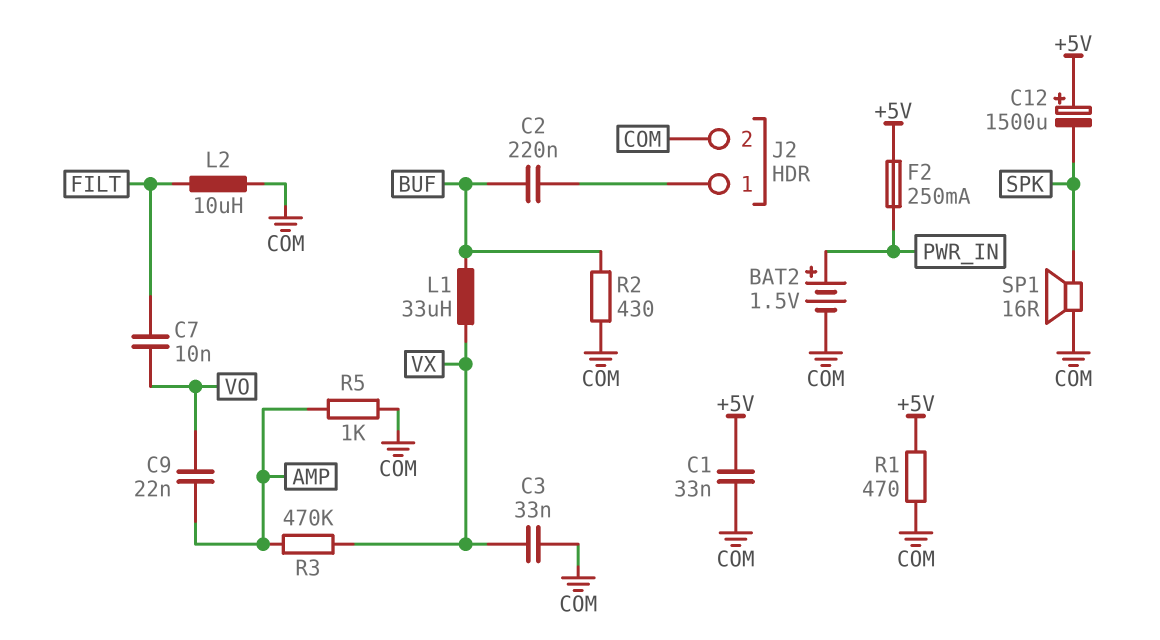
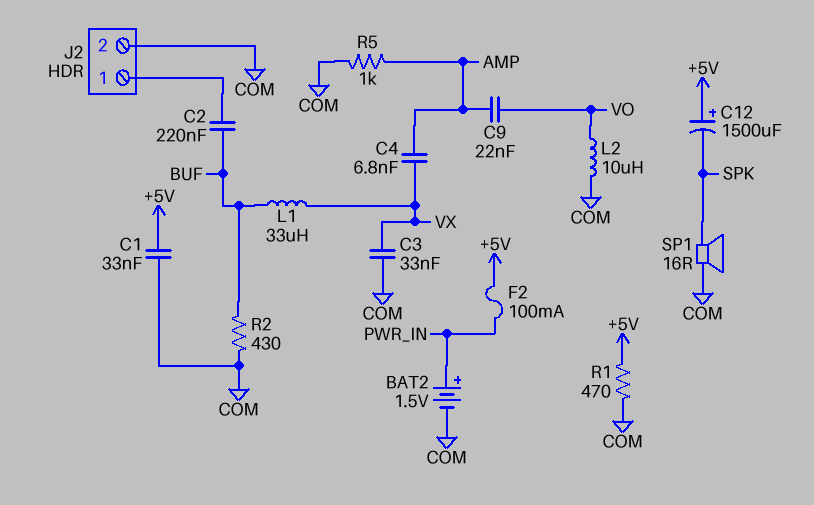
C4: none -> 6.8nF (AMP, VX)
C7: 10nF (FILT, VO) -> none
F2: 250mA (+5V, PWR_IN) -> 100mA (+5V, PWR_IN)
L2: 10uH (COM, FILT) -> 10uH (COM, VO)
R3: 470k (AMP, VX) -> none

